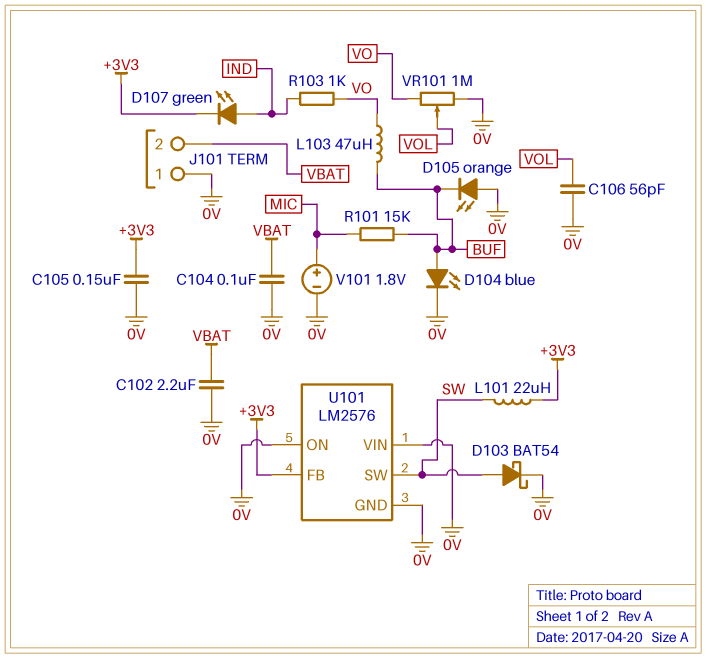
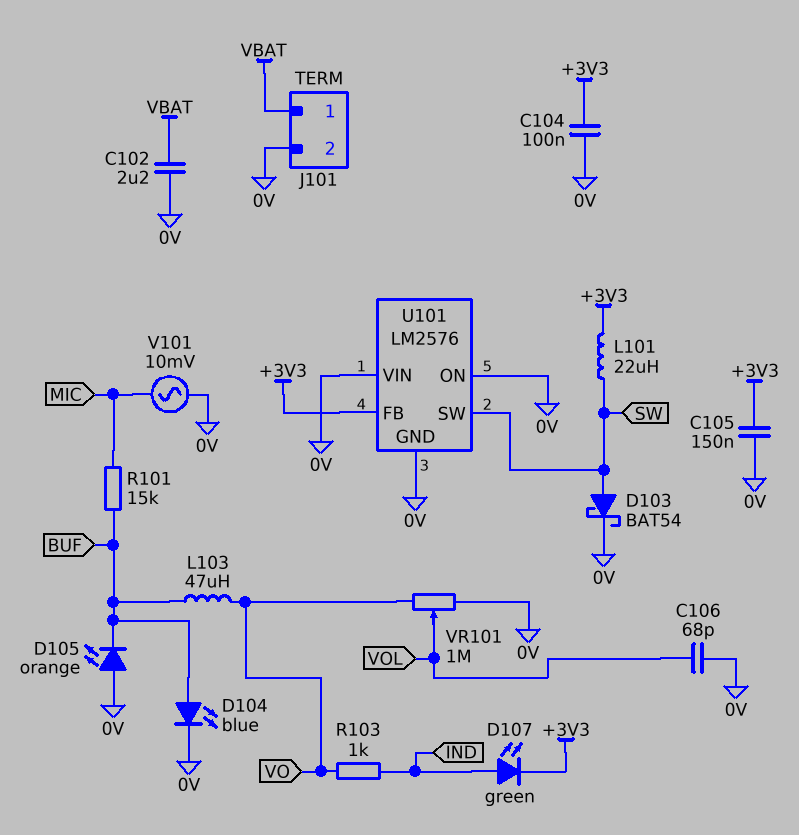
C104: 100nF (0V, VBAT) -> 100nF (+3V3, 0V)
C106: 56pF (0V, VOL) -> 68pF (0V, VOL)
J101 pin 1: 0V -> VBAT
J101 pin 2: VBAT -> 0V
V101: 1.8V (plus MIC, minus 0V) -> AC 10mV (0V, MIC)

